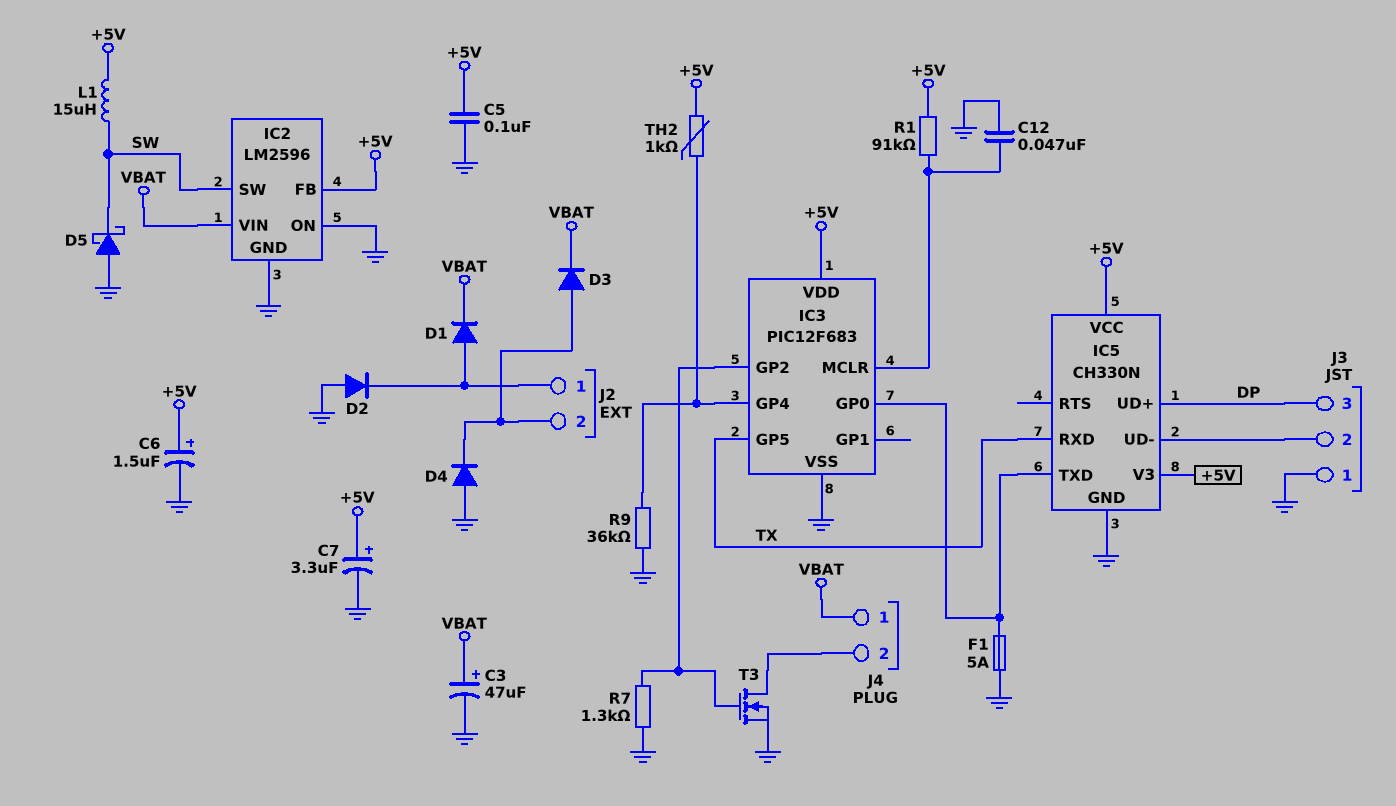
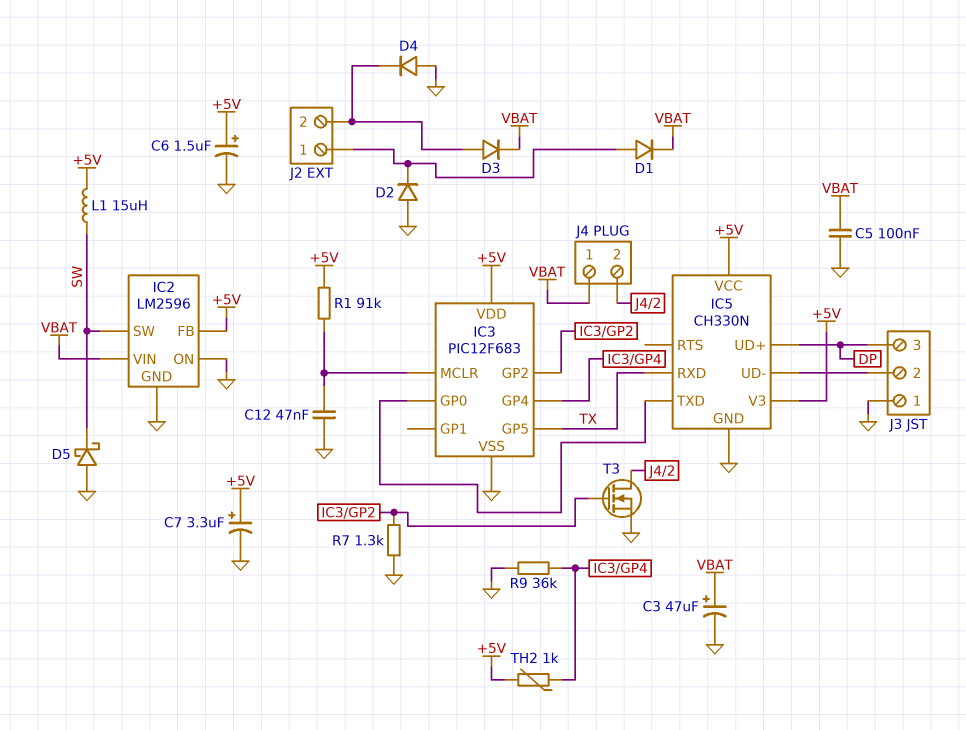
C5: 100nF (+5V, GND) -> 100nF (GND, VBAT)
F1: 5A (GND, IC3/GP0) -> none

